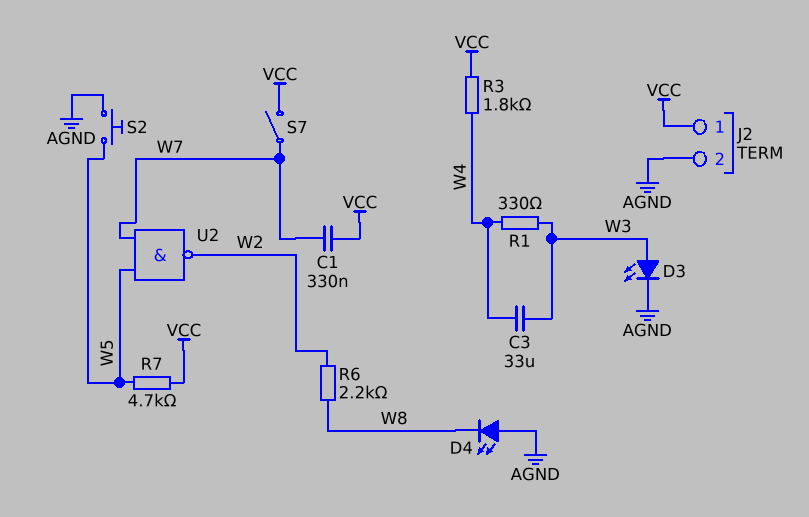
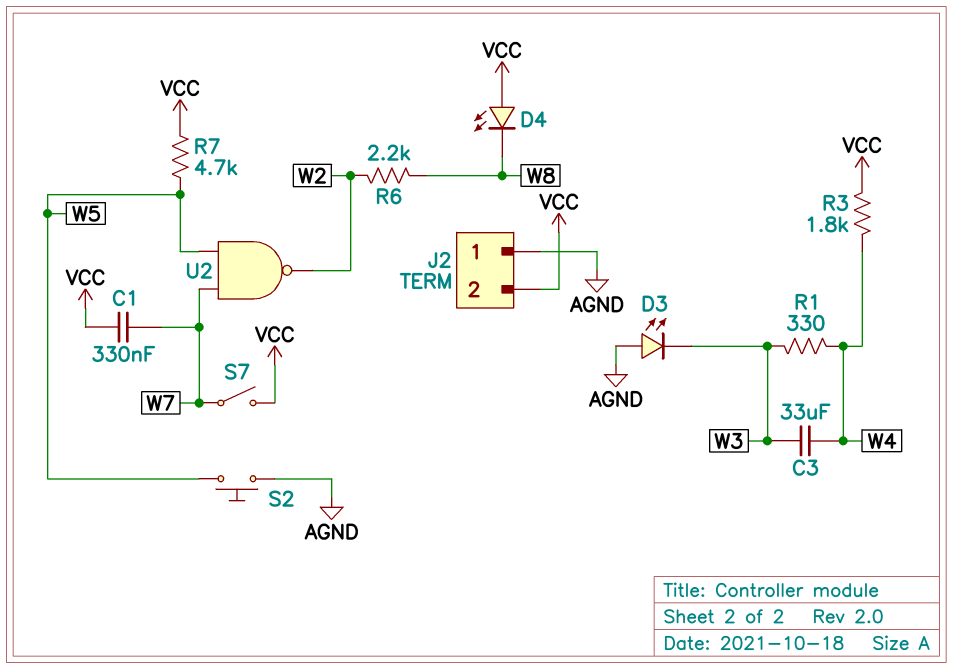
D3: LED (A W3, K AGND) -> LED (A AGND, K W3)
D4: LED (A AGND, K W8) -> LED (A VCC, K W8)
J2 pin 1: VCC -> AGND
J2 pin 2: AGND -> VCC

